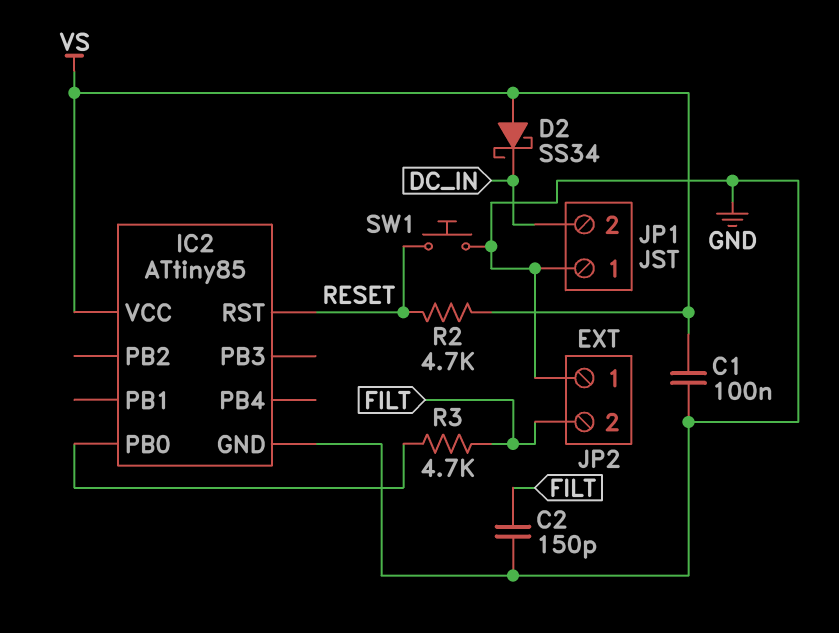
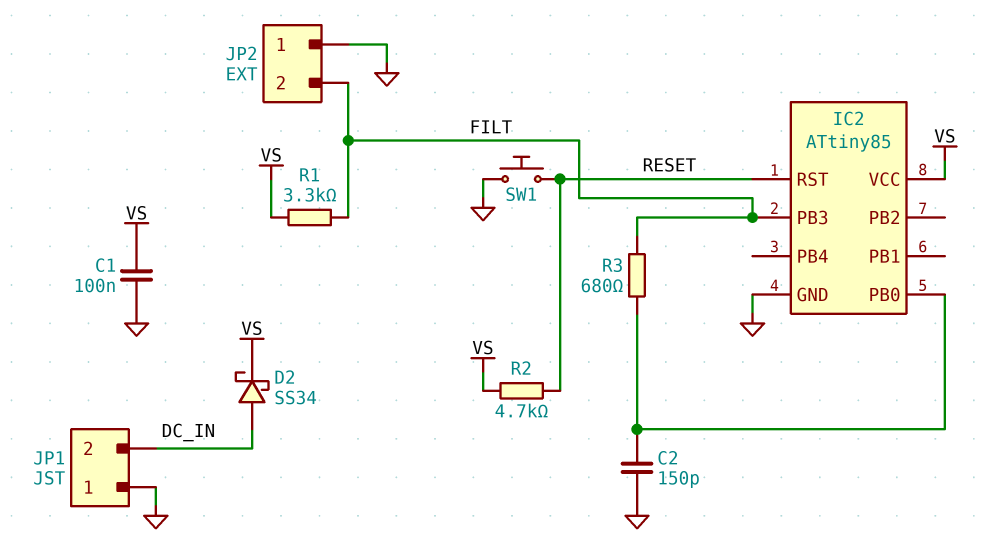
C2: 150pF (FILT, GND) -> 150pF (GND, IC2/PB0)
D2: schottky SS34 (A VS, K DC_IN) -> schottky SS34 (A DC_IN, K VS)
IC2 pin PB3: none -> FILT
R1: none -> 3.3k (FILT, VS)
R3: 4.7k (FILT, IC2/PB0) -> 680 (FILT, IC2/PB0)

